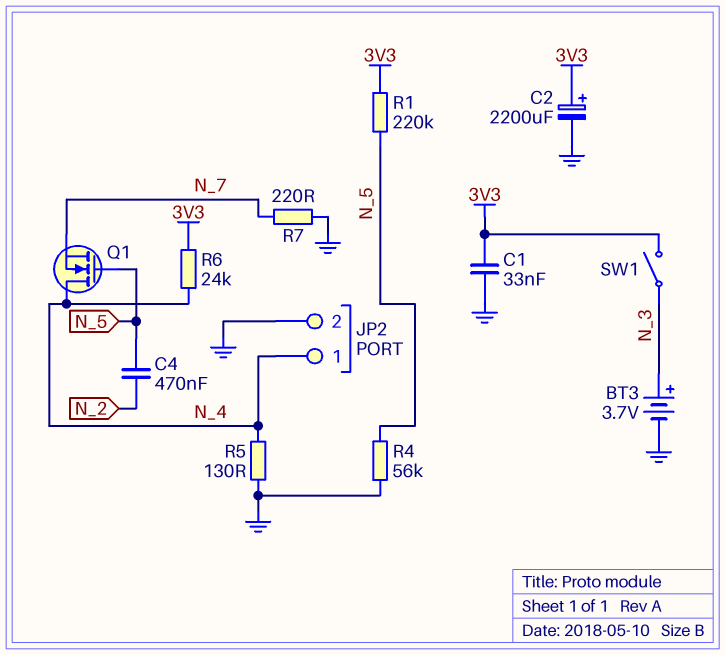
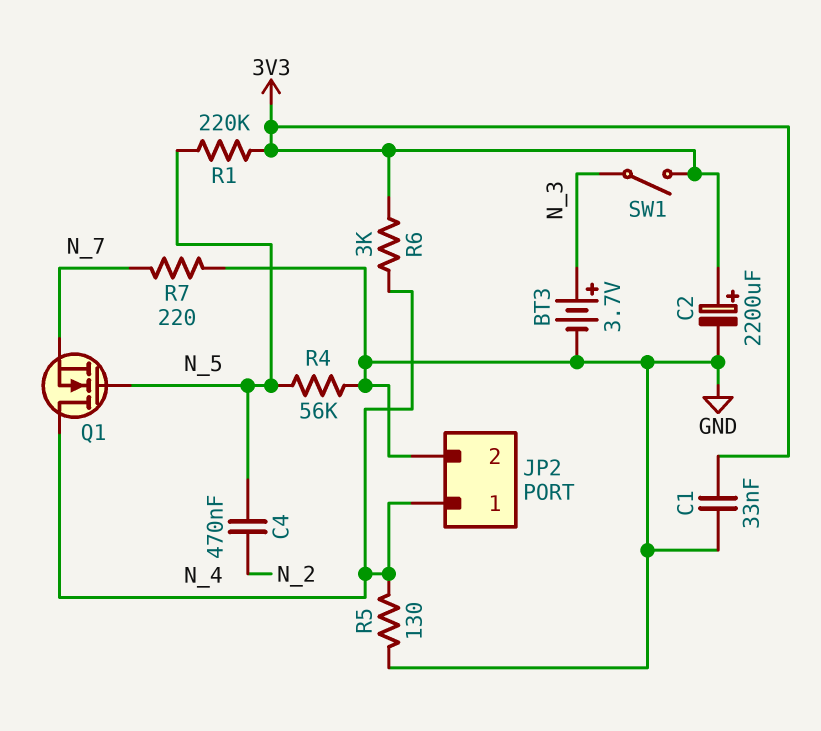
R6: 24k (3V3, N_4) -> 3k (3V3, N_4)

